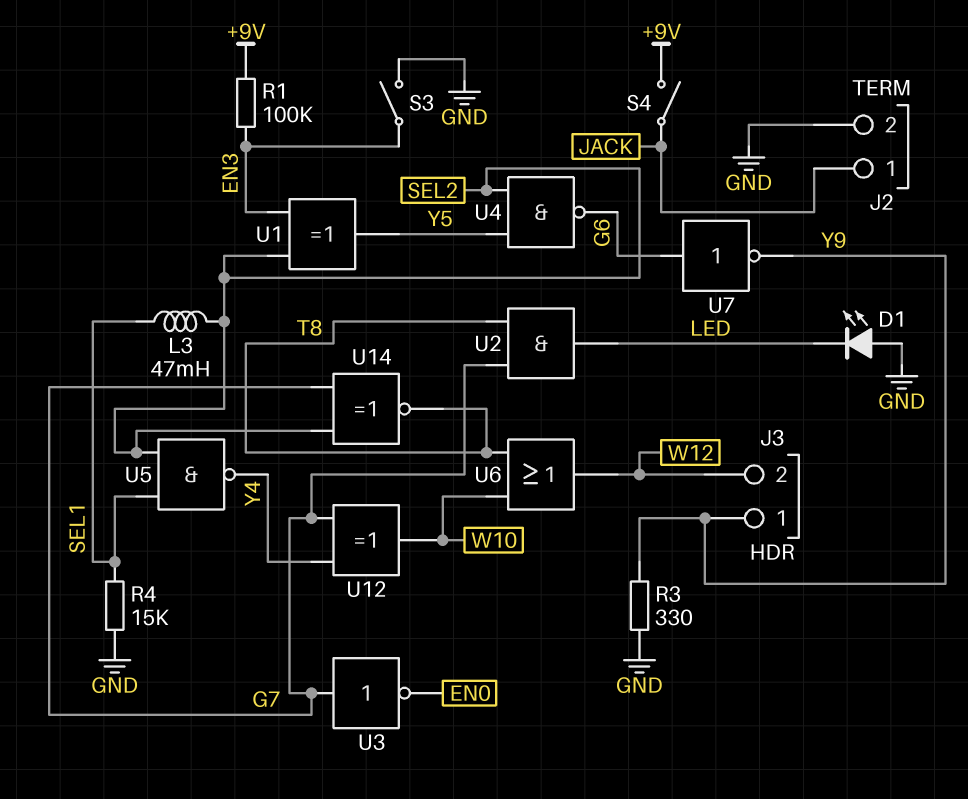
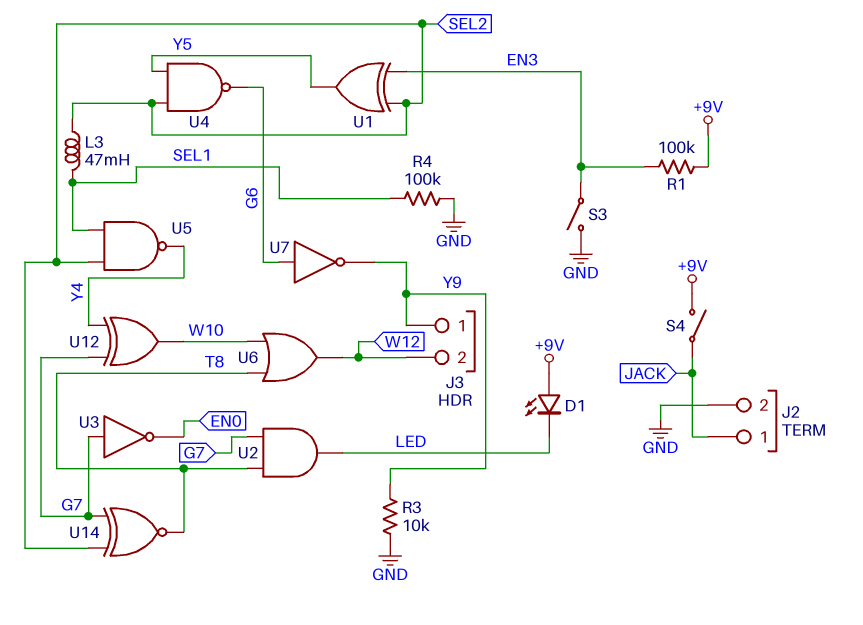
D1: LED (A GND, K LED) -> LED (A +9V, K LED)
R3: 330 (GND, Y9) -> 10k (GND, Y9)
R4: 15k (GND, SEL1) -> 100k (GND, SEL1)

